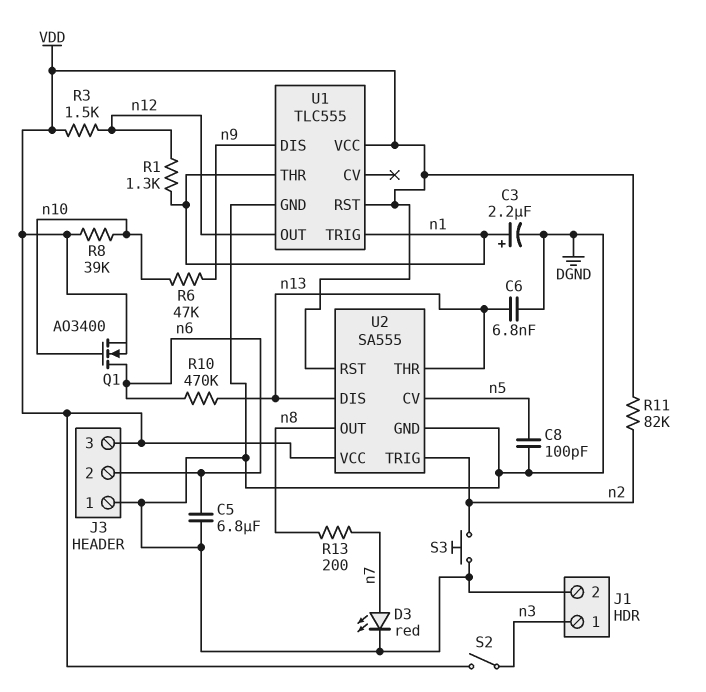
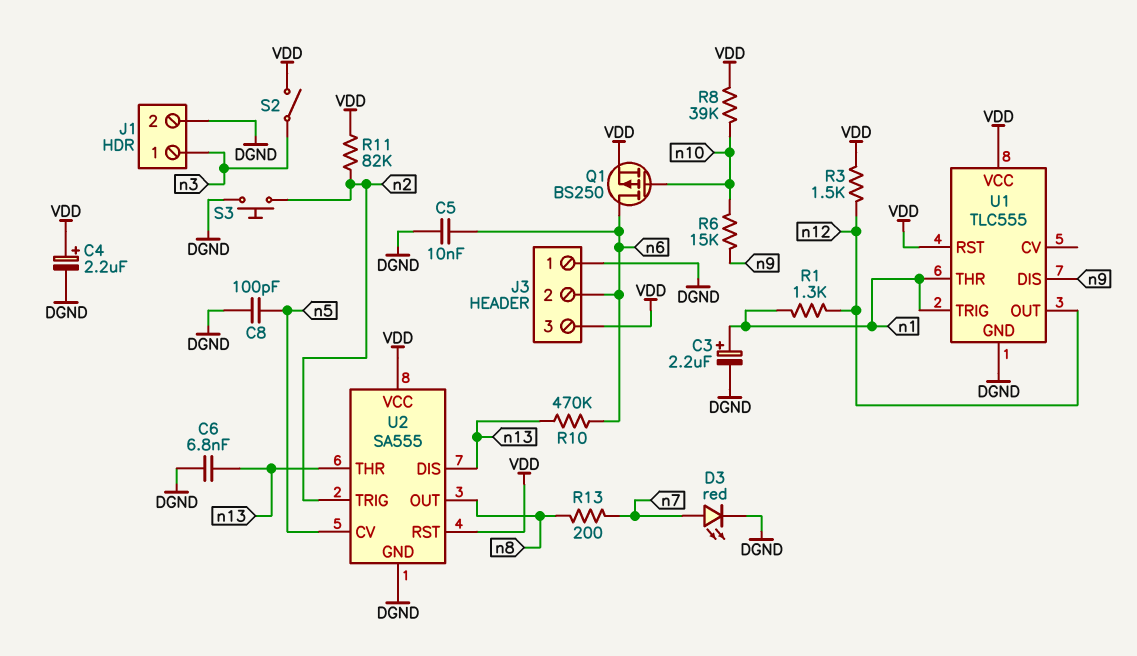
C4: none -> 2.2uF (plus VDD, minus DGND)
C5: 6.8uF (DGND, n6) -> 10nF (DGND, n6)
Q1: NMOS AO3400 (G n10, D n6, S VDD) -> PMOS BS250 (G n10, D n6, S VDD)
R6: 47k (n9, n10) -> 15k (n9, n10)

